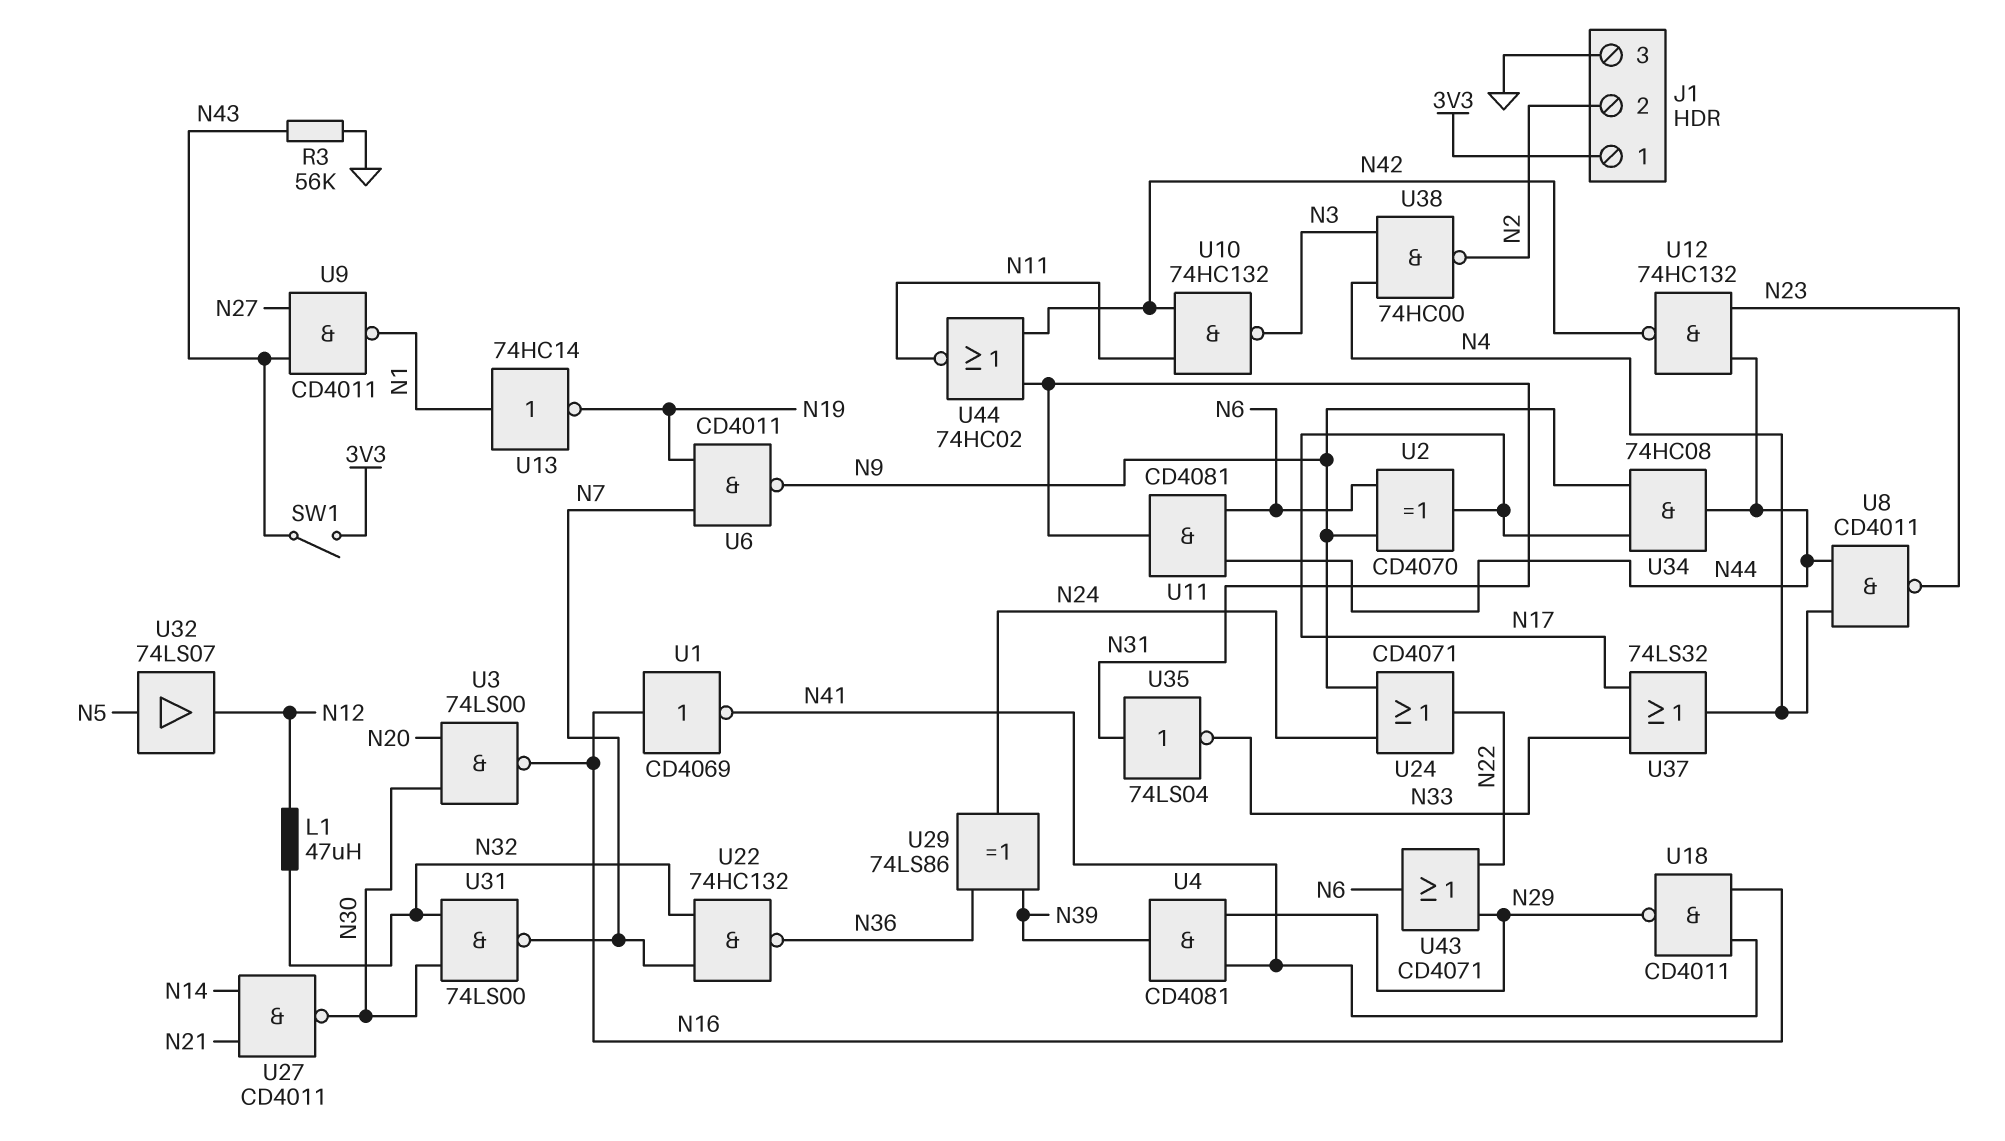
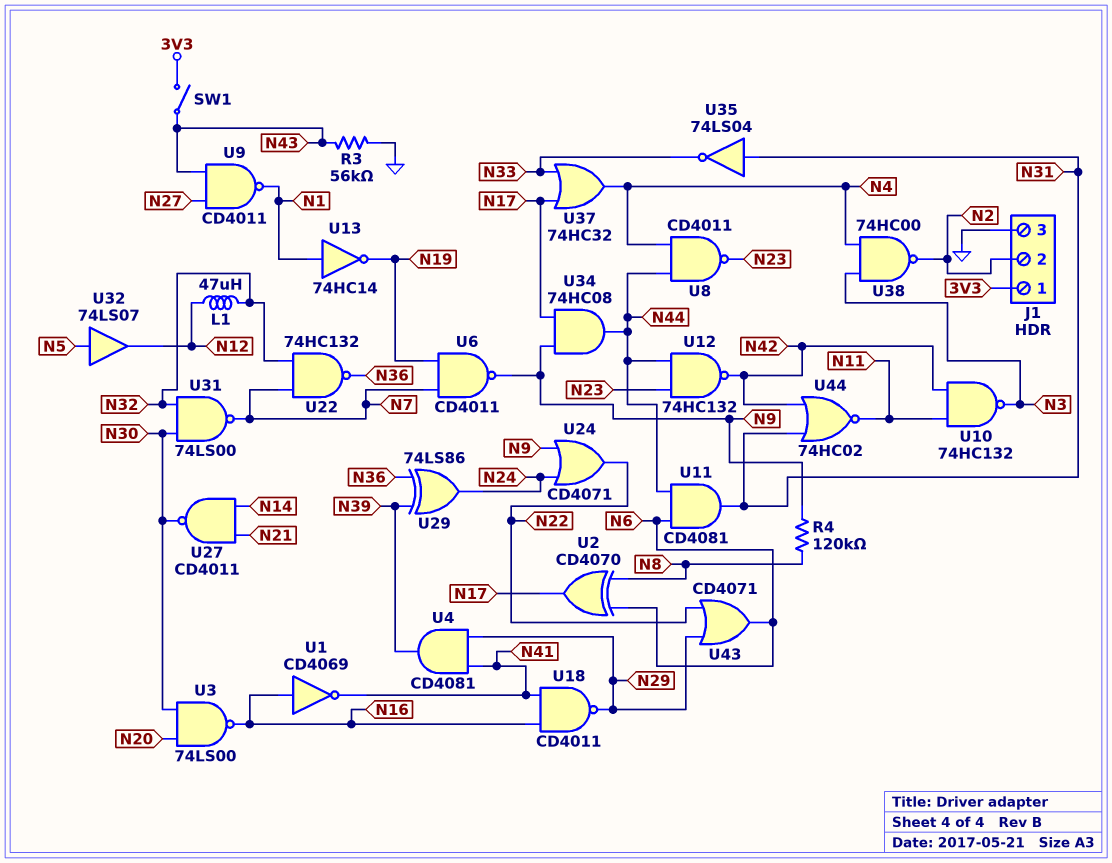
R4: none -> 120k (N8, N9)
U2: XOR CD4070 (in N6, in N9, out N17) -> XOR CD4070 (in N6, in N8, out N17)
U37: OR 74LS32 (in N17, in N33, out N4) -> OR 74HC32 (in N17, in N33, out N4)

